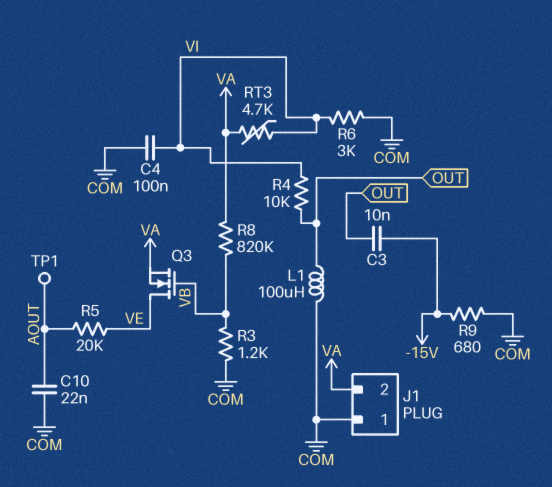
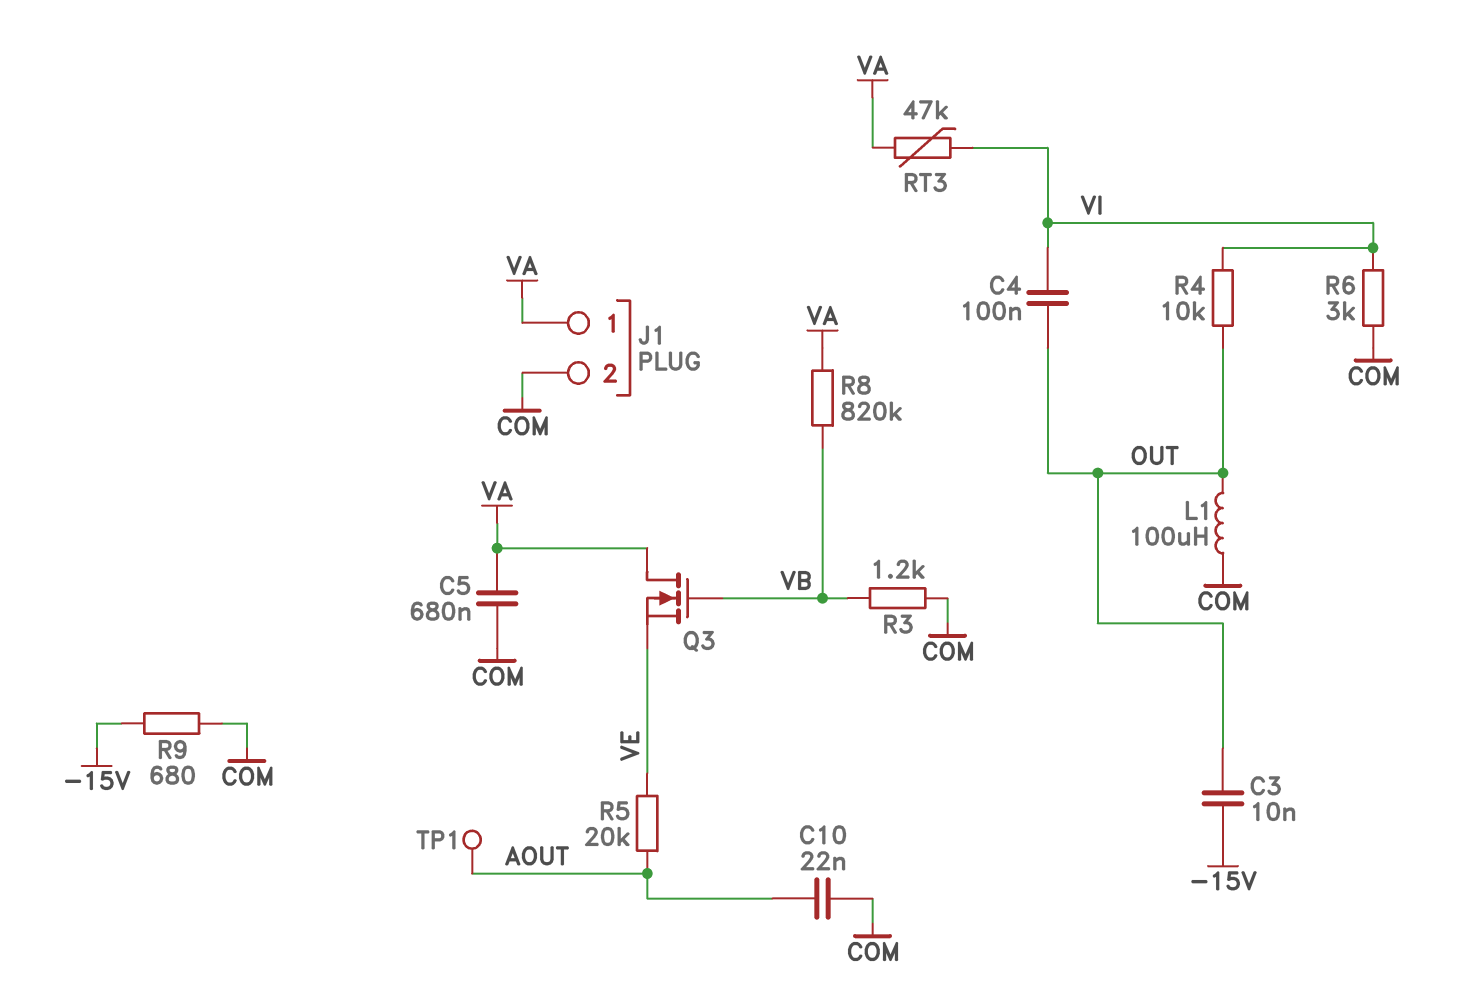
C4: 100nF (COM, VI) -> 100nF (OUT, VI)
C5: none -> 680nF (COM, VA)
J1 pin 1: COM -> VA
J1 pin 2: VA -> COM
Q3: NMOS (G VB, D VE, S VA) -> NMOS (G VB, D VA, S VE)
RT3: 4.7k (VA, VI) -> 47k (VA, VI)

